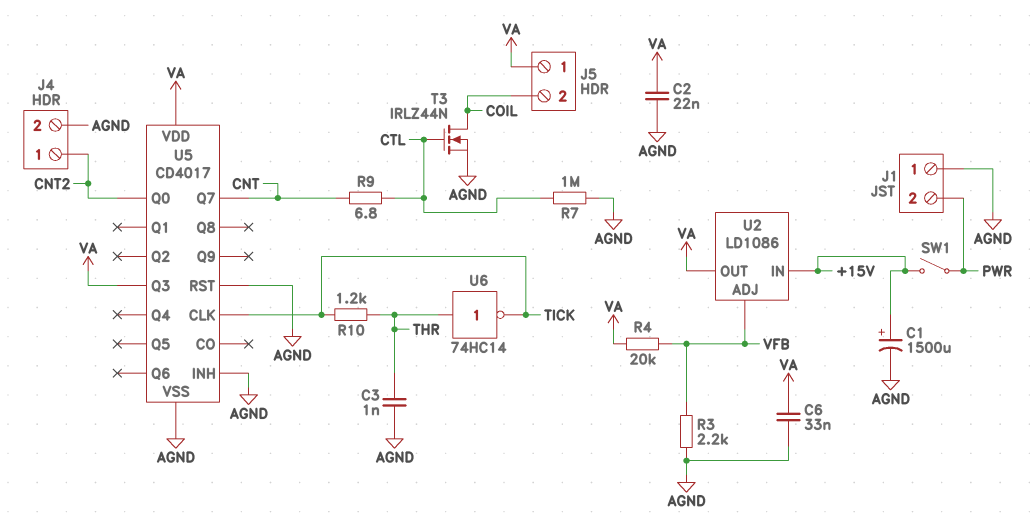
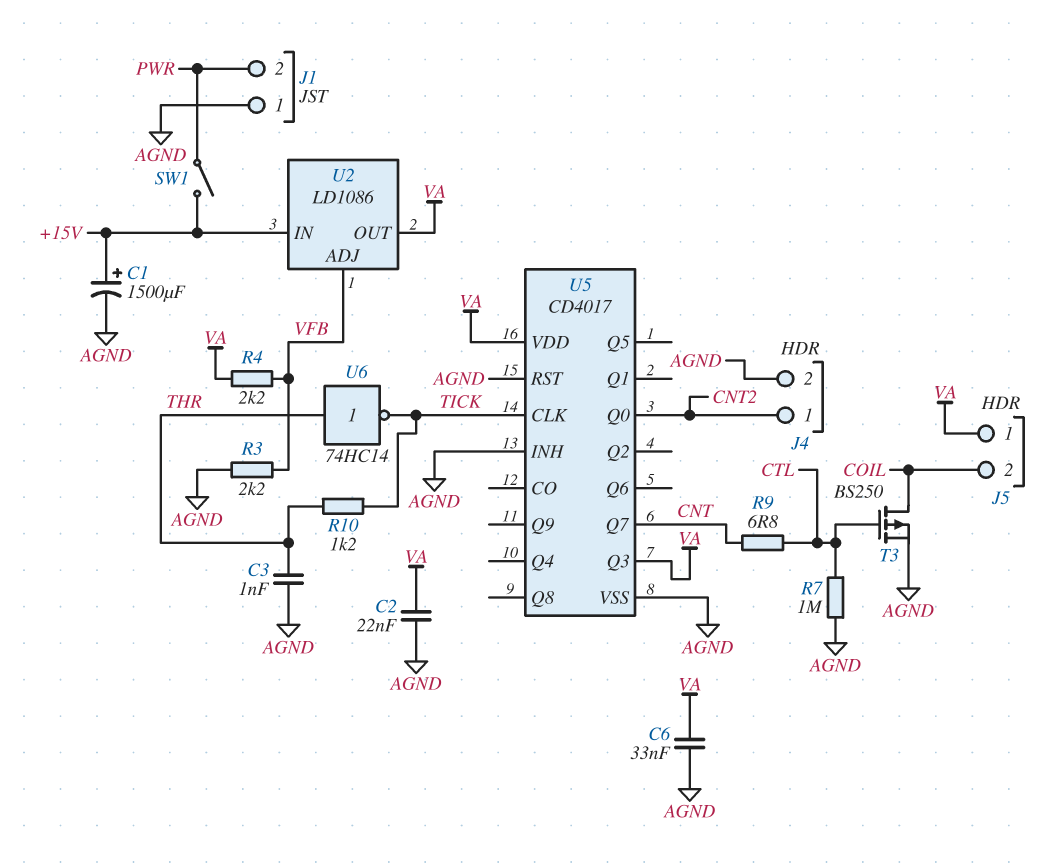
R4: 20k (VA, VFB) -> 2.2k (VA, VFB)
T3: NMOS IRLZ44N (G CTL, D COIL, S AGND) -> PMOS BS250 (G CTL, D COIL, S AGND)

